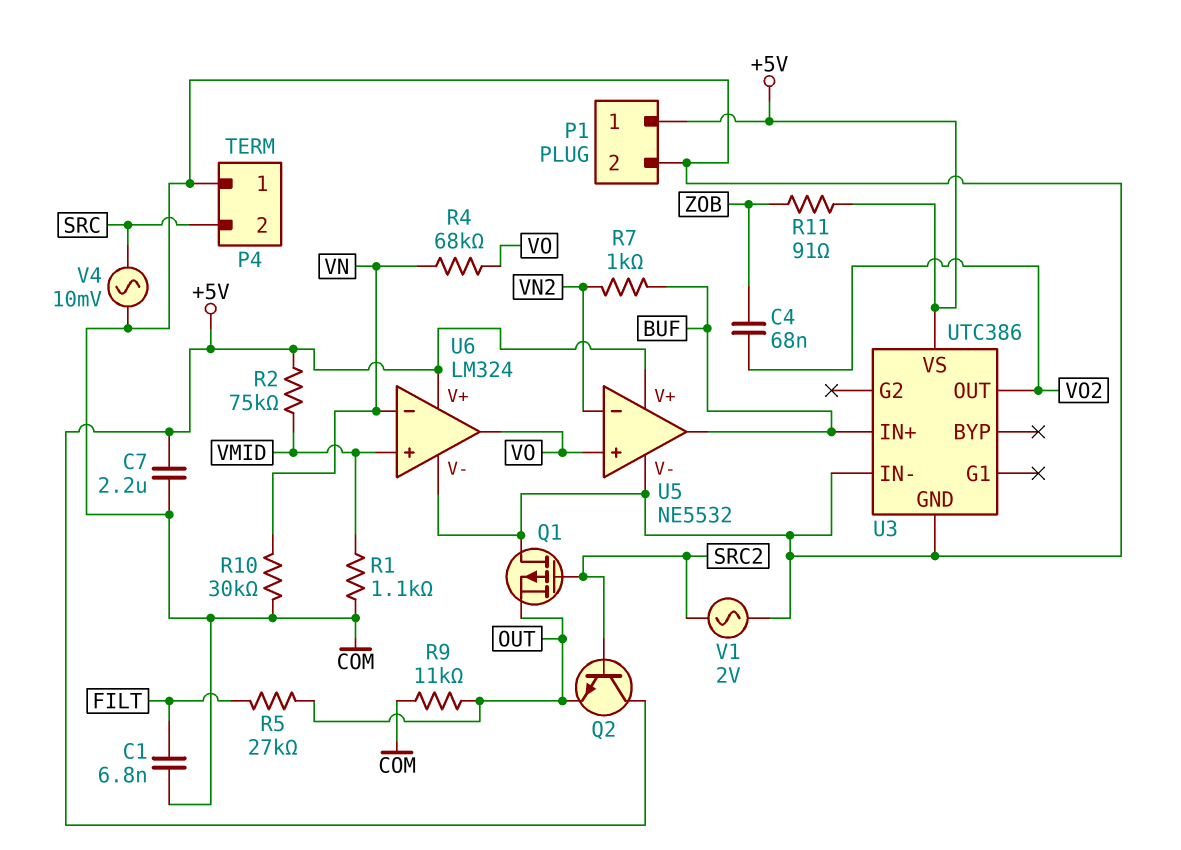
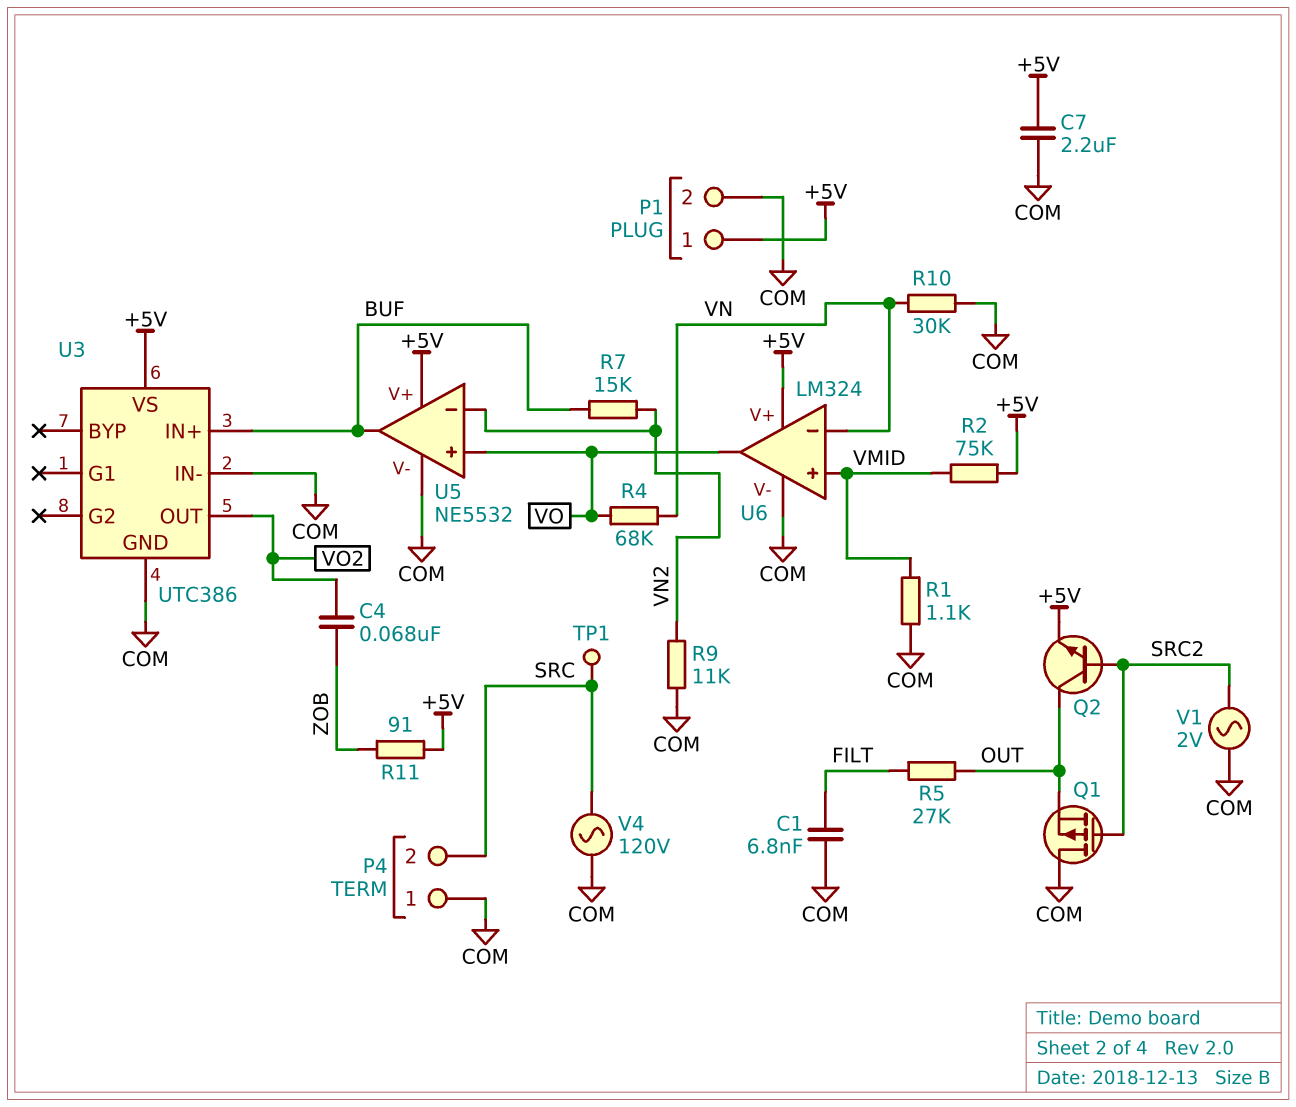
Q2: NPN (B SRC2, C +5V, E OUT) -> NPN (B SRC2, C OUT, E +5V)
R7: 1k (BUF, VN2) -> 15k (BUF, VN2)
R9: 11k (COM, OUT) -> 11k (COM, VN2)
TP1: none -> test point (SRC)
V4: AC 10mV (COM, SRC) -> AC 120V (COM, SRC)

